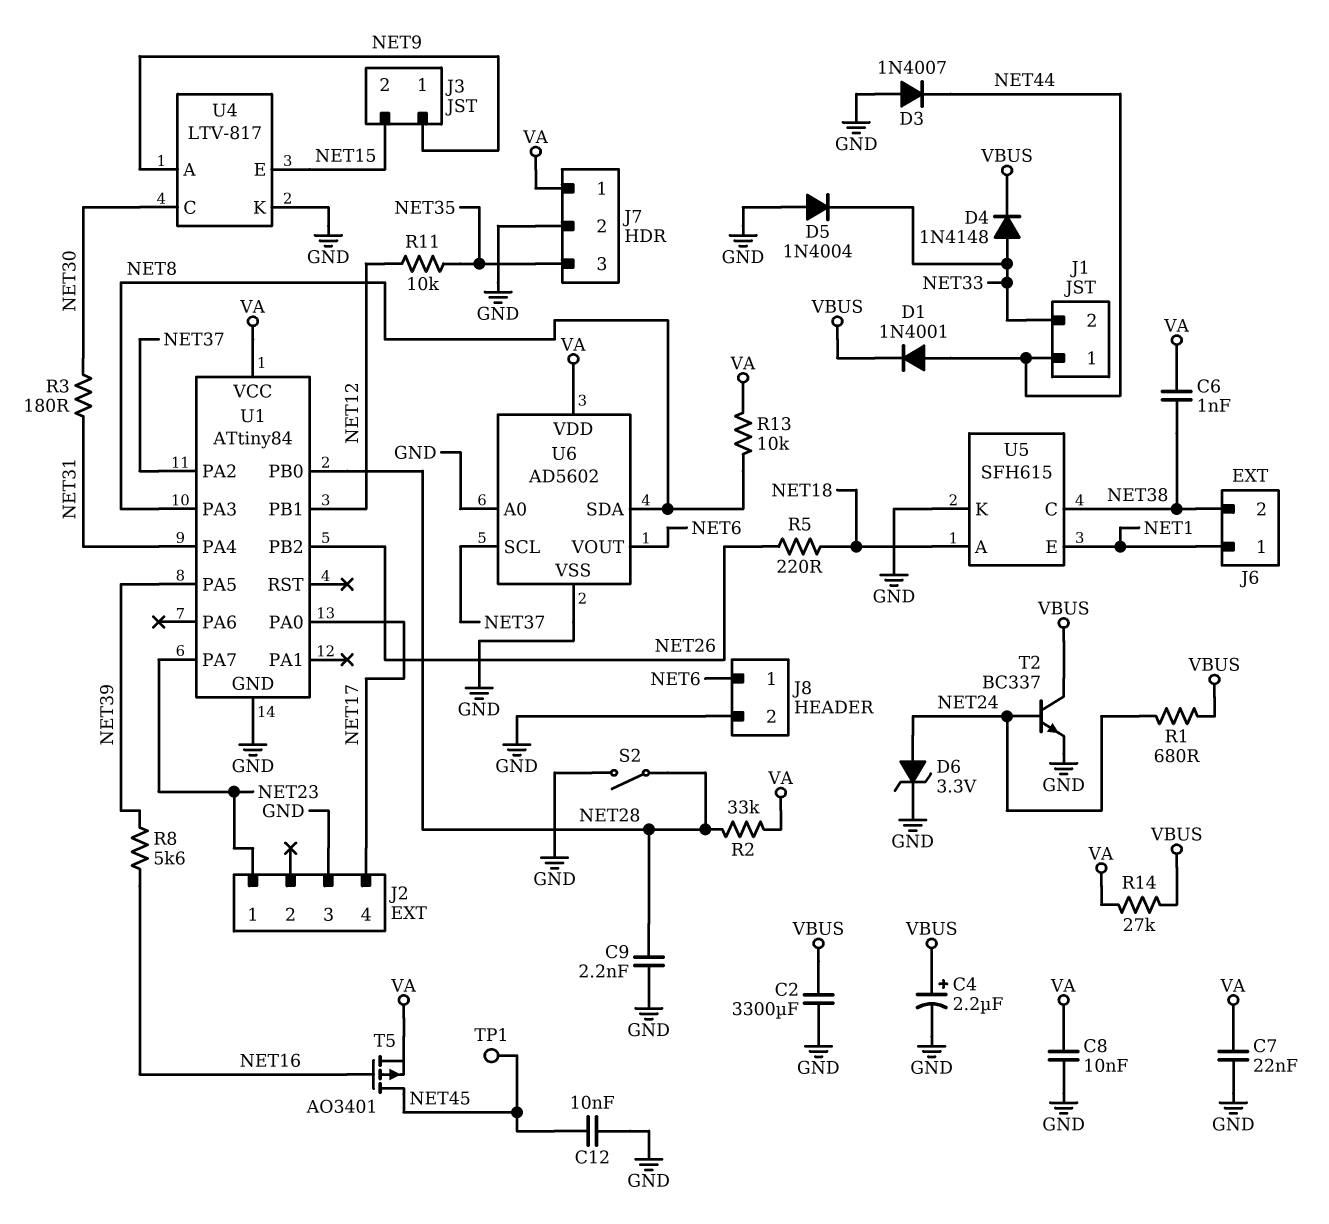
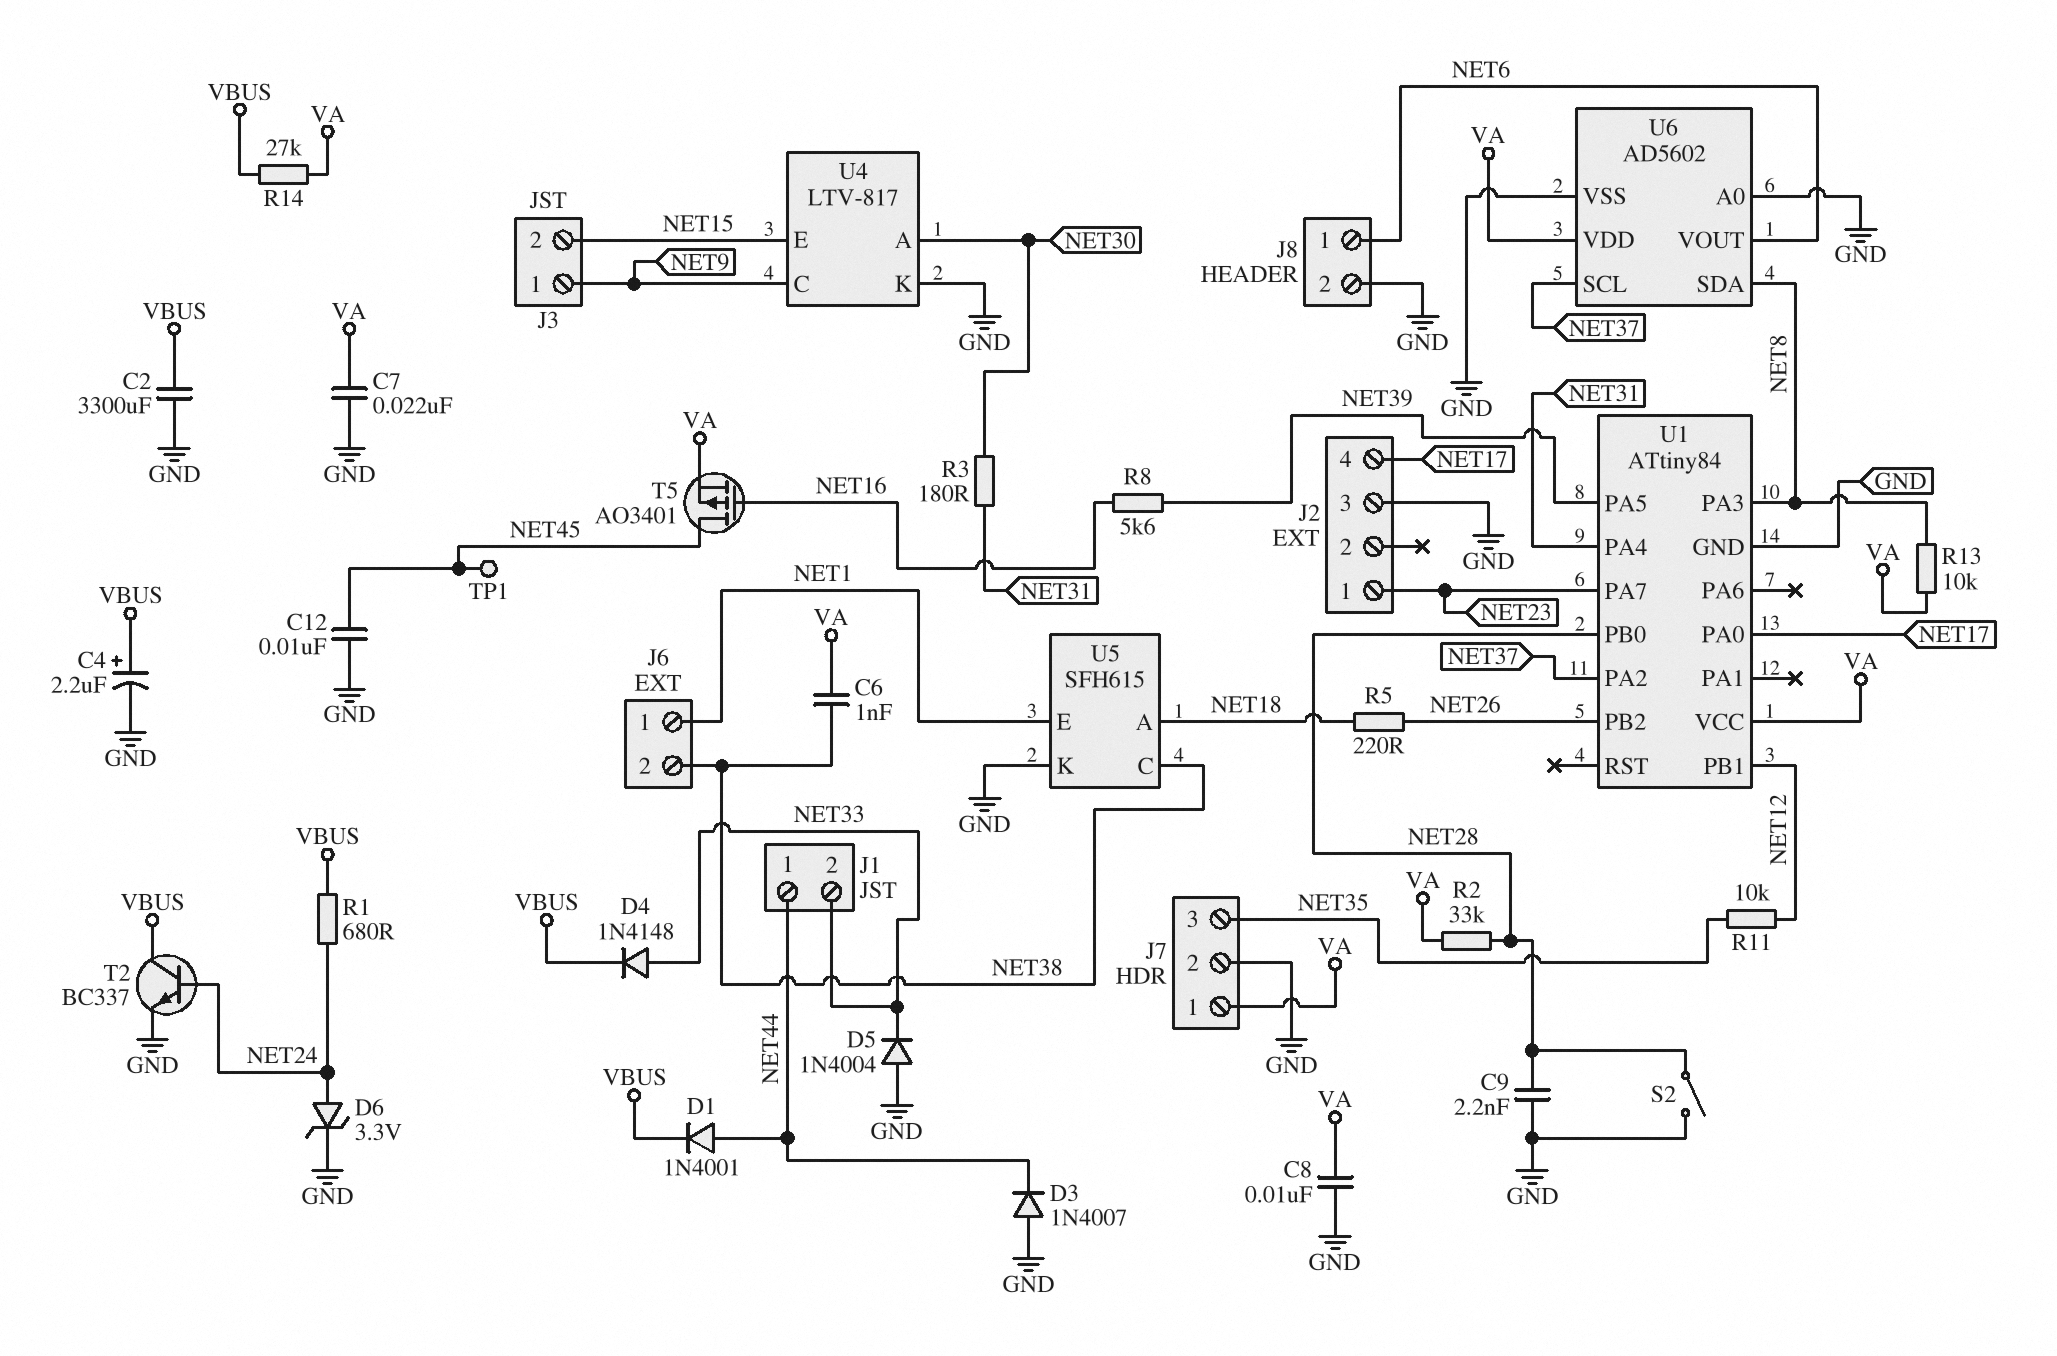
U4 pin A: NET9 -> NET30
U4 pin C: NET30 -> NET9

